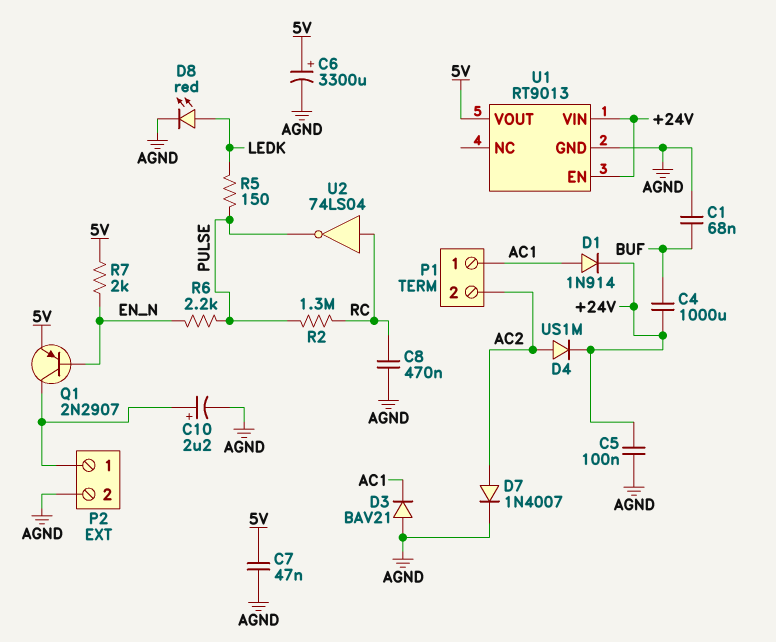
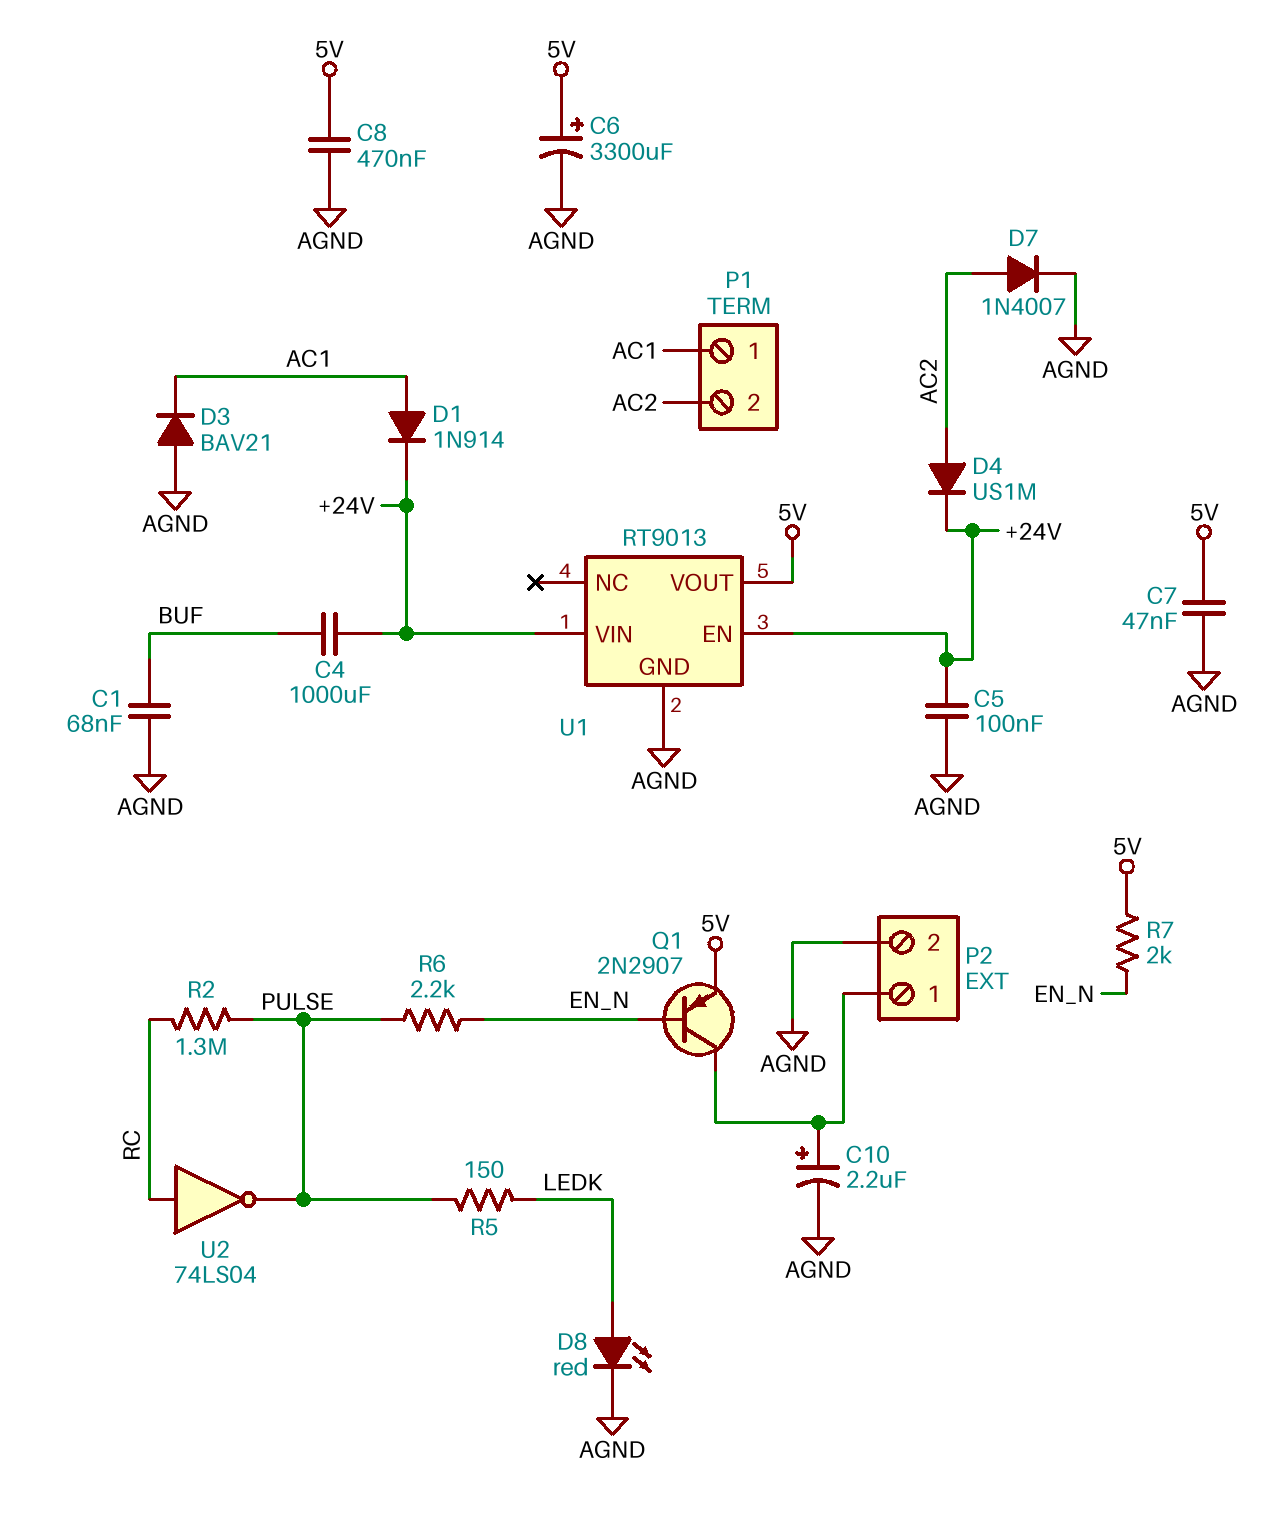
C8: 470nF (AGND, RC) -> 470nF (5V, AGND)

